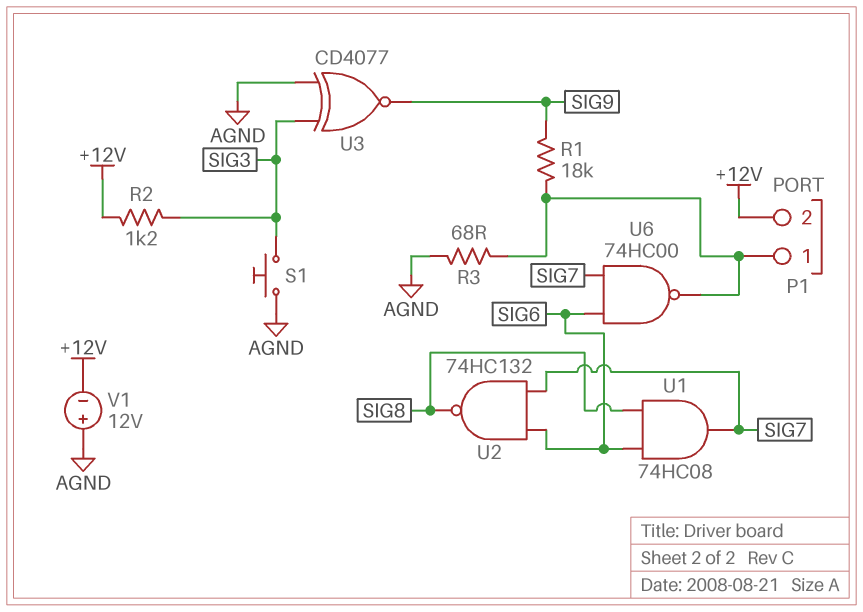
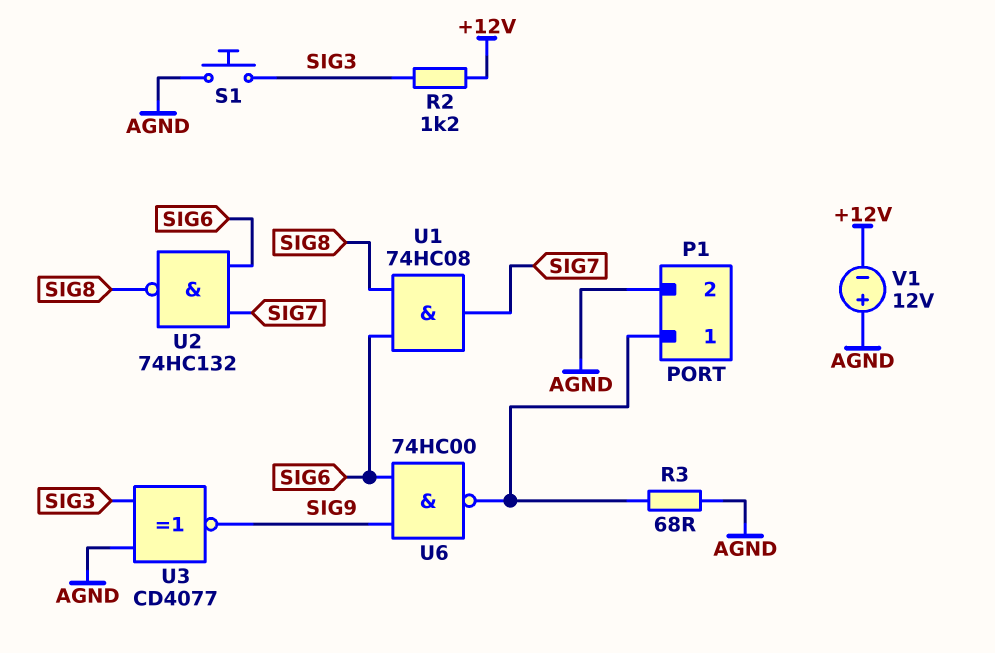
P1 pin 2: +12V -> AGND
R1: 18k (P1/1, SIG9) -> none
U6: NAND 74HC00 (in SIG6, in SIG7, out P1/1) -> NAND 74HC00 (in SIG6, in SIG9, out P1/1)

